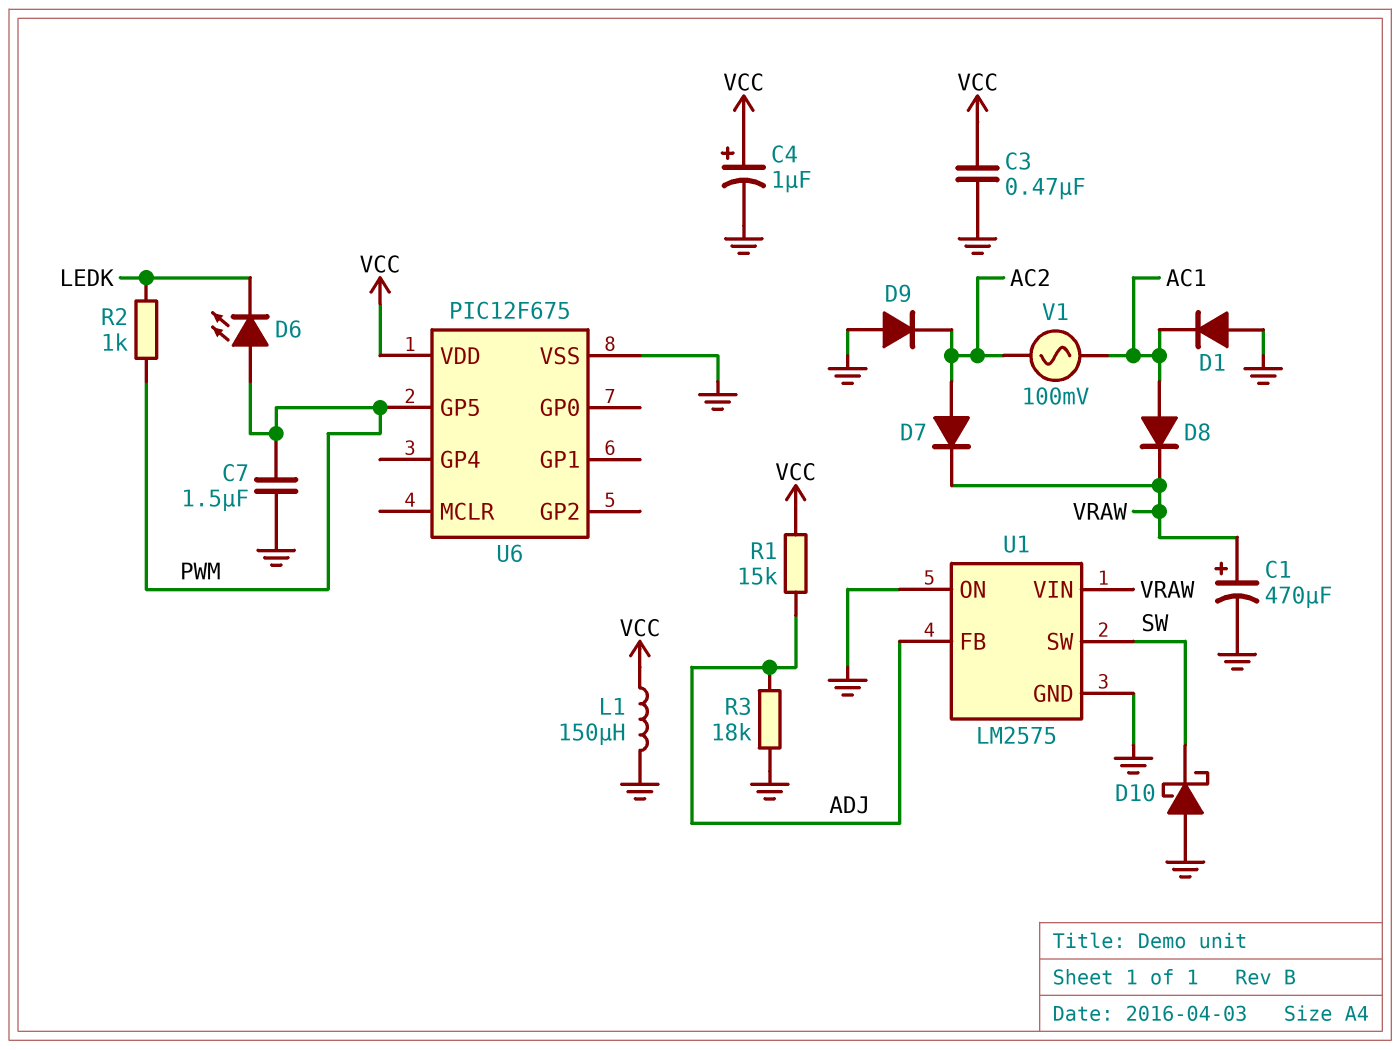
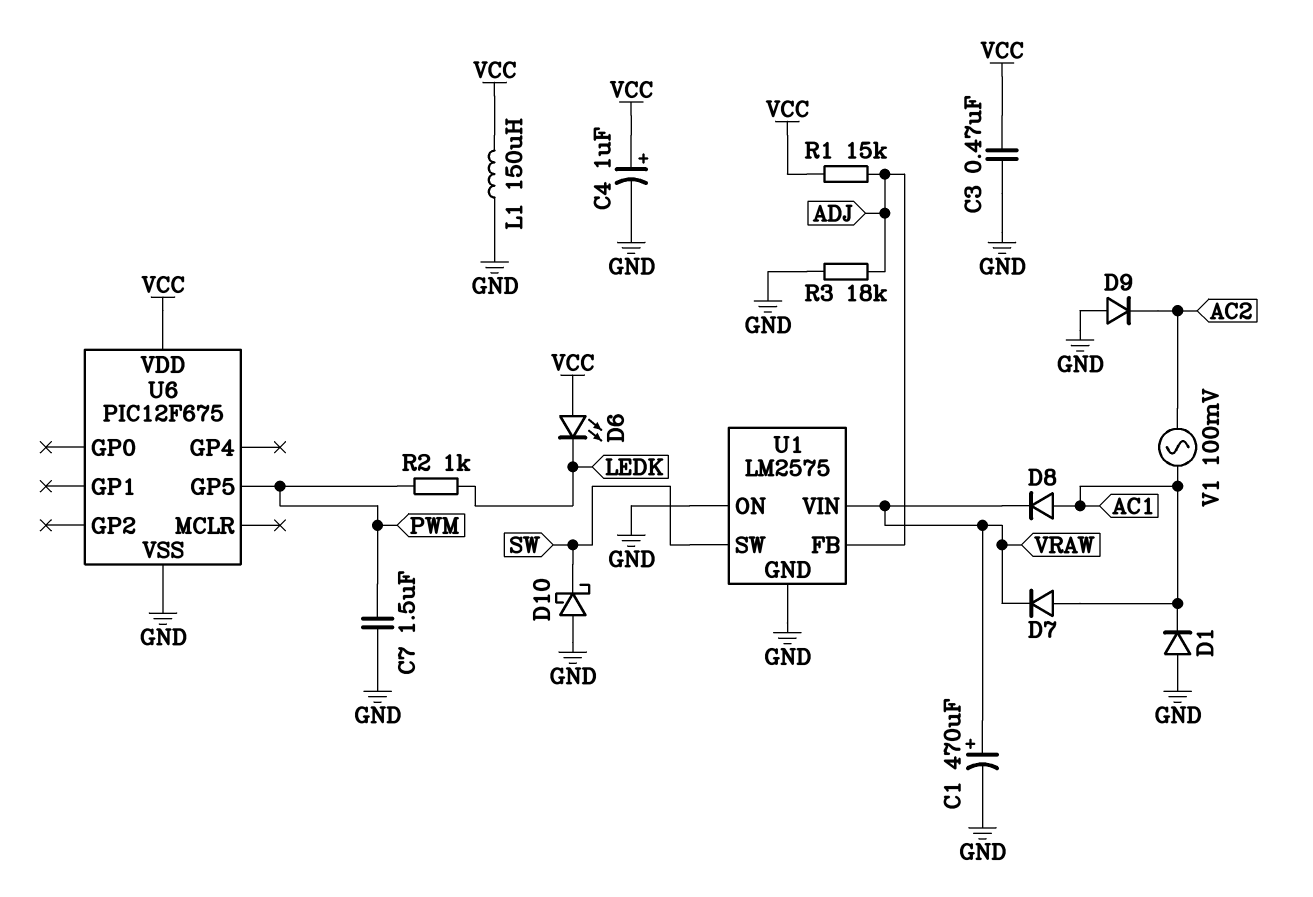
D6: LED (A PWM, K LEDK) -> LED (A VCC, K LEDK)
D7: diode (A AC2, K VRAW) -> diode (A AC1, K VRAW)

